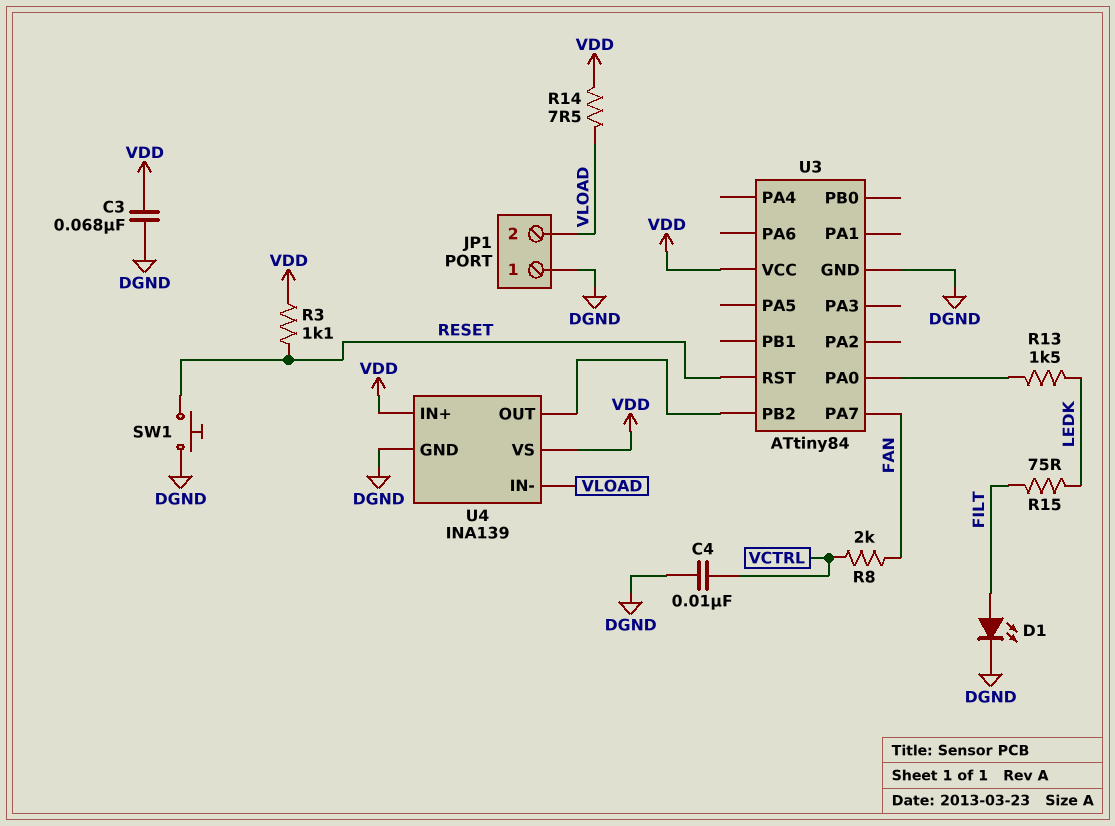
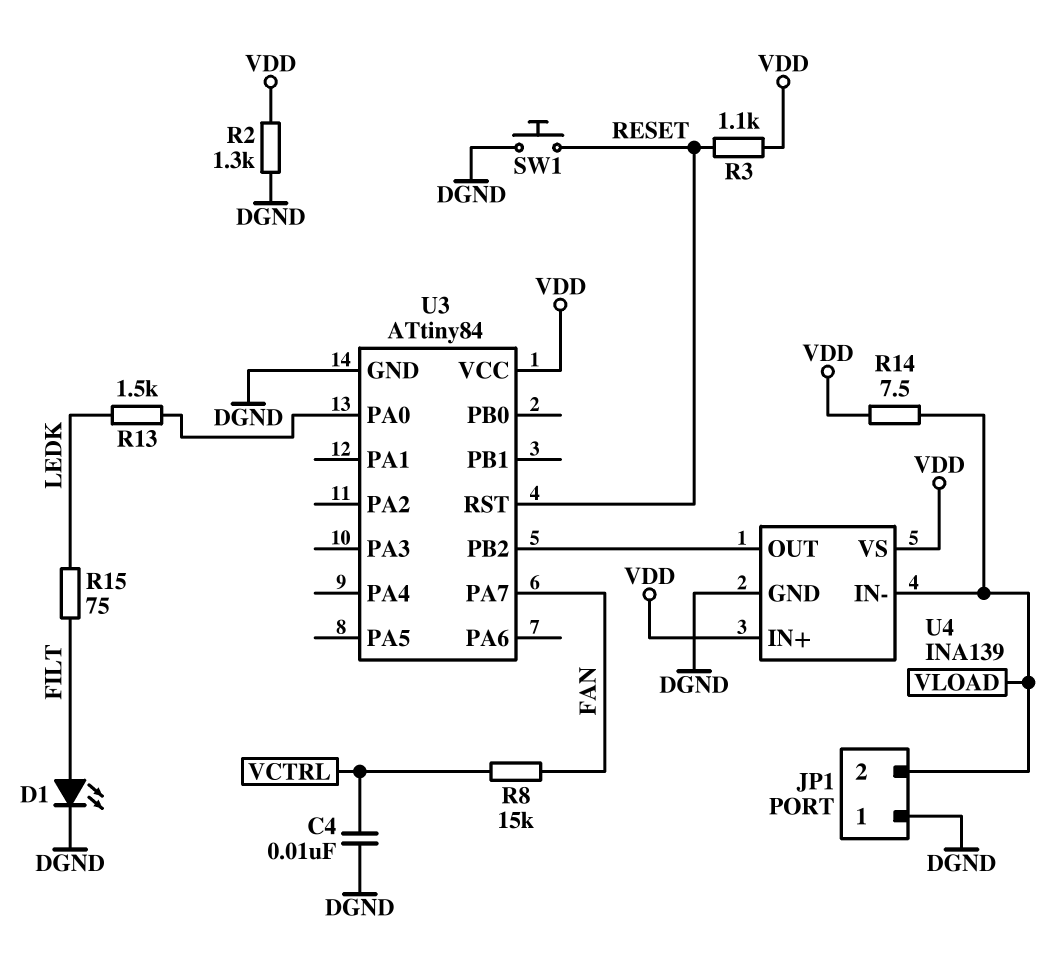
C3: 68nF (DGND, VDD) -> none
R2: none -> 1.3k (DGND, VDD)
R8: 2k (FAN, VCTRL) -> 15k (FAN, VCTRL)

